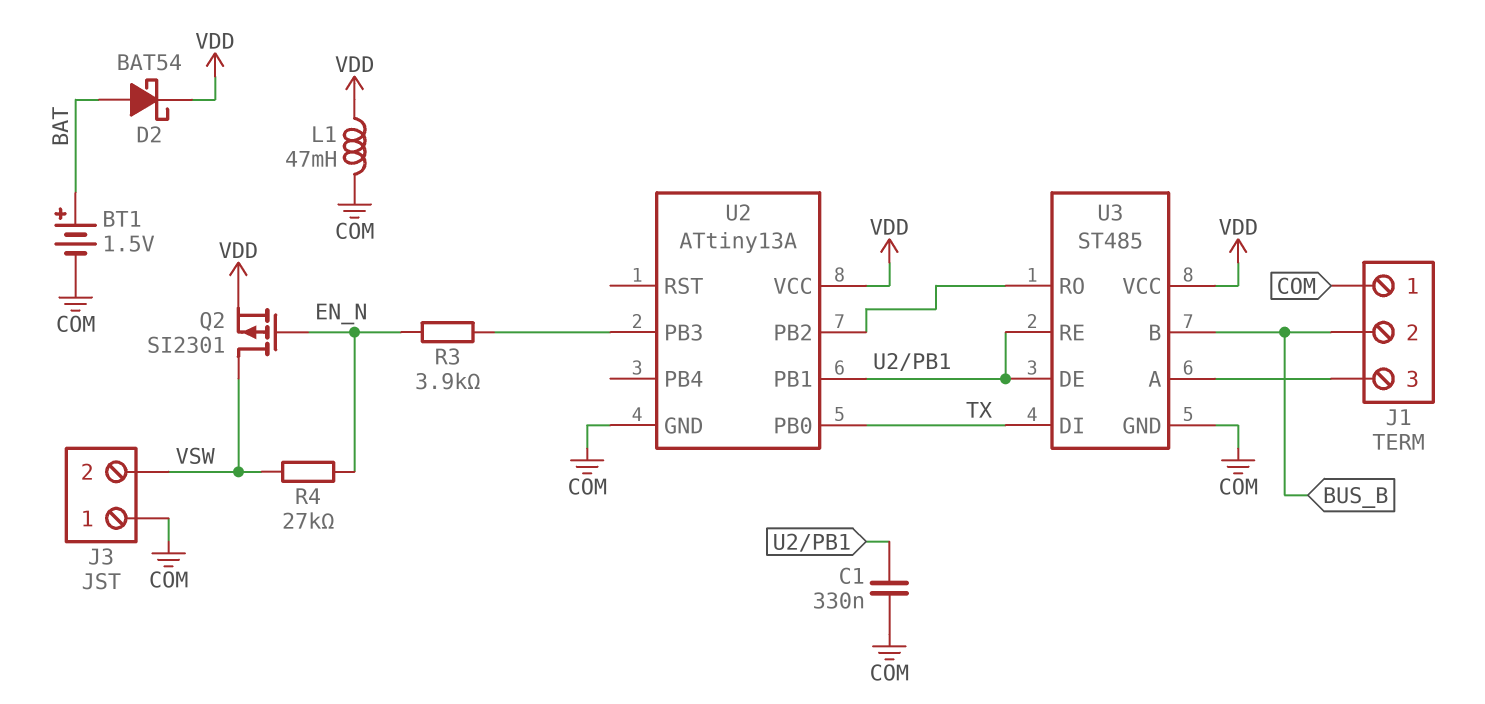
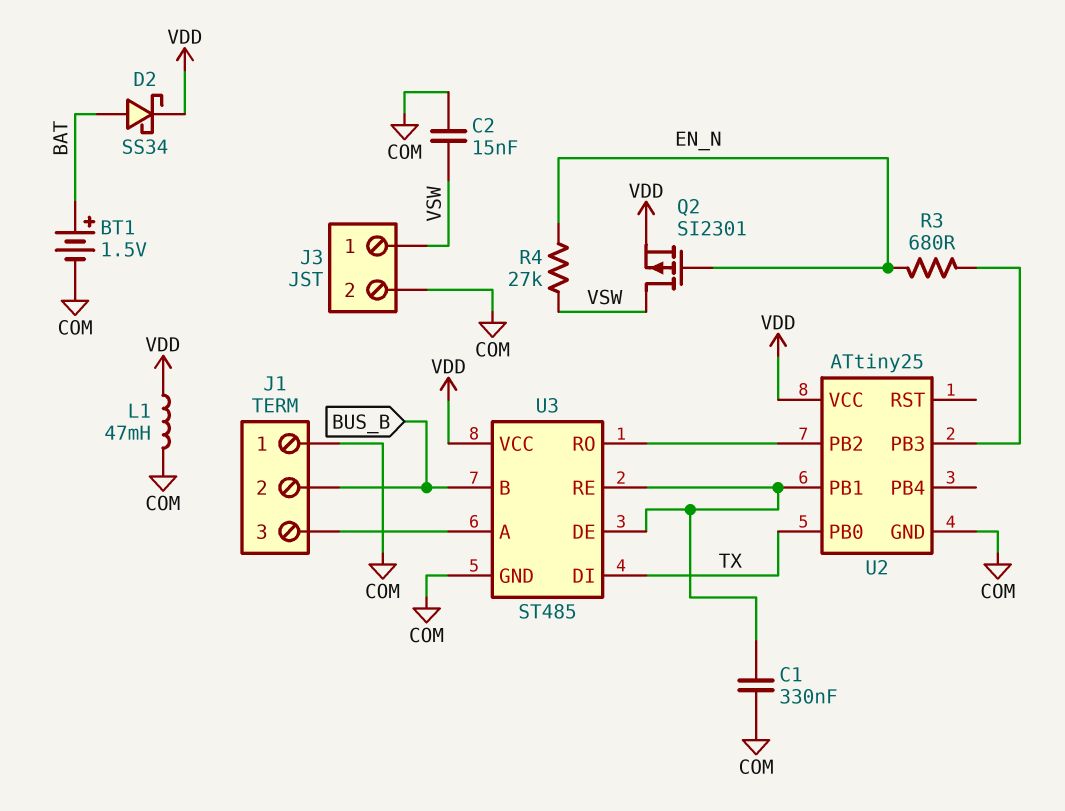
C2: none -> 15nF (COM, VSW)
D2: schottky BAT54 (A BAT, K VDD) -> schottky SS34 (A BAT, K VDD)
J3 pin 1: COM -> VSW
J3 pin 2: VSW -> COM
R3: 3.9k (EN_N, U2/PB3) -> 680 (EN_N, U2/PB3)
U2: ATtiny13A -> ATtiny25

